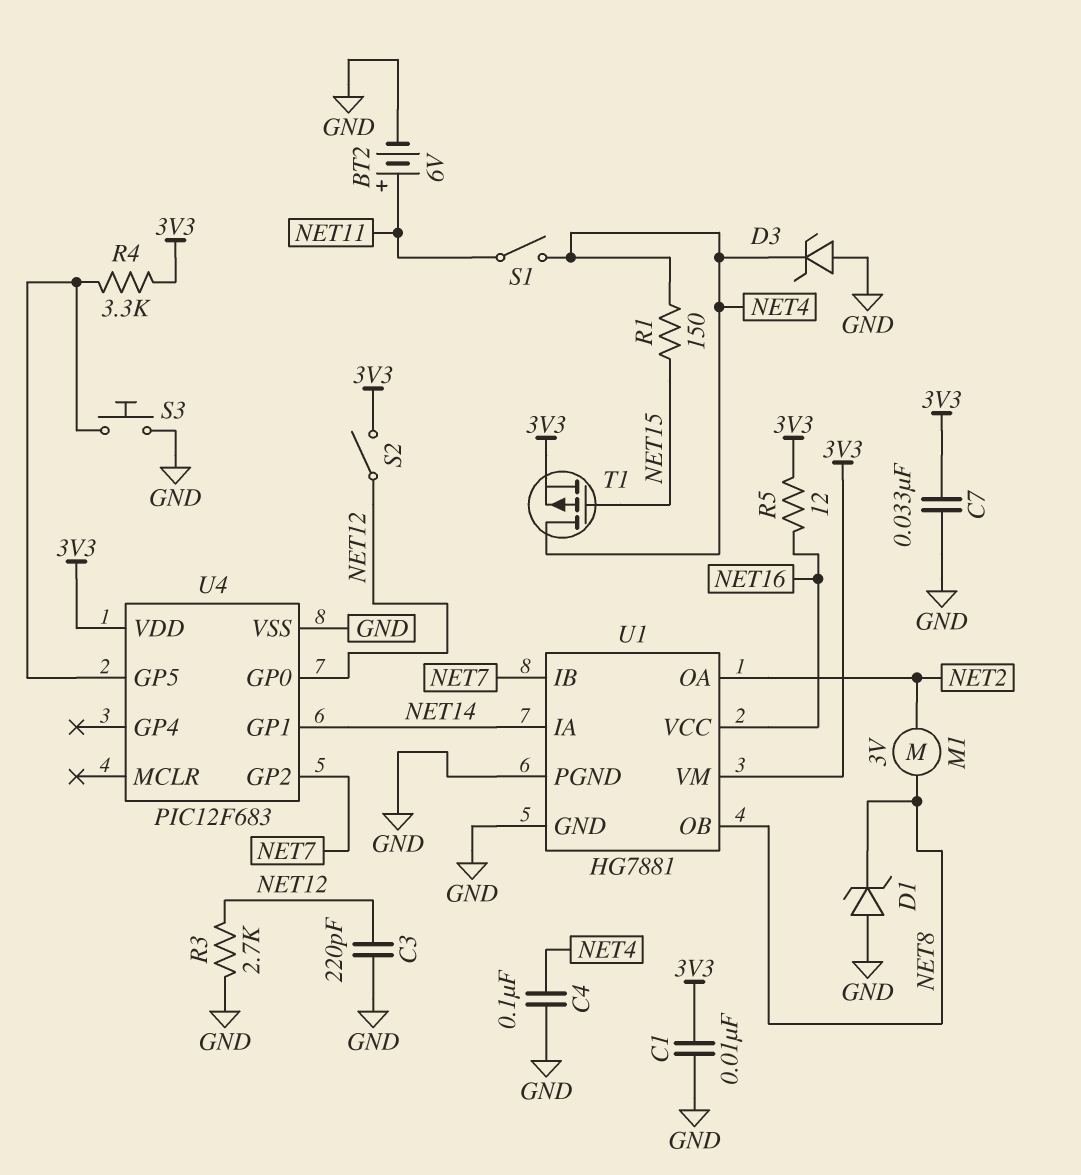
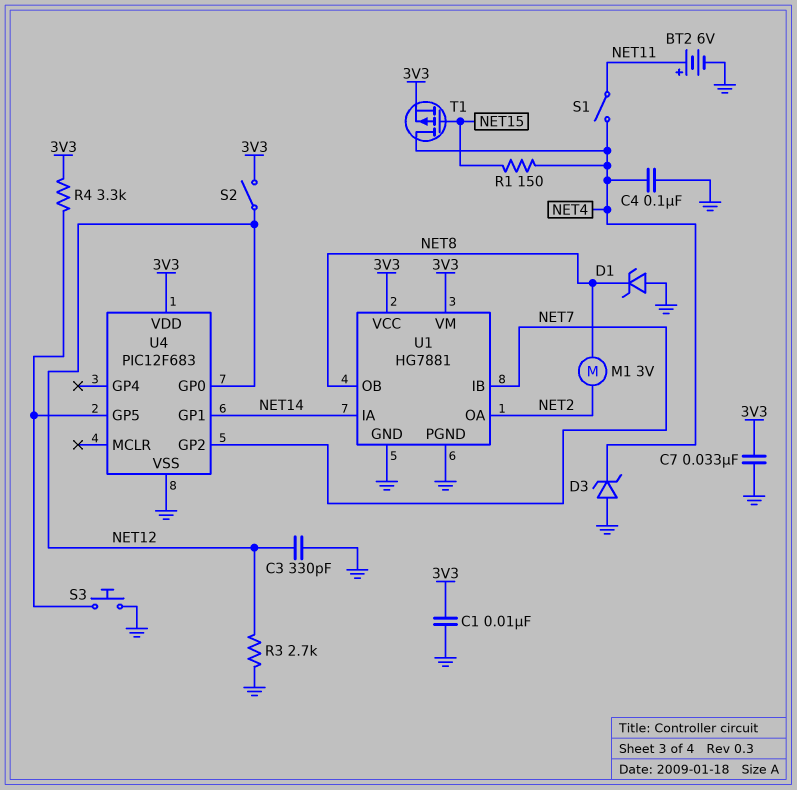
C3: 220pF (GND, NET12) -> 330pF (GND, NET12)
R5: 12 (3V3, NET16) -> none
U1 pin VCC: NET16 -> 3V3

